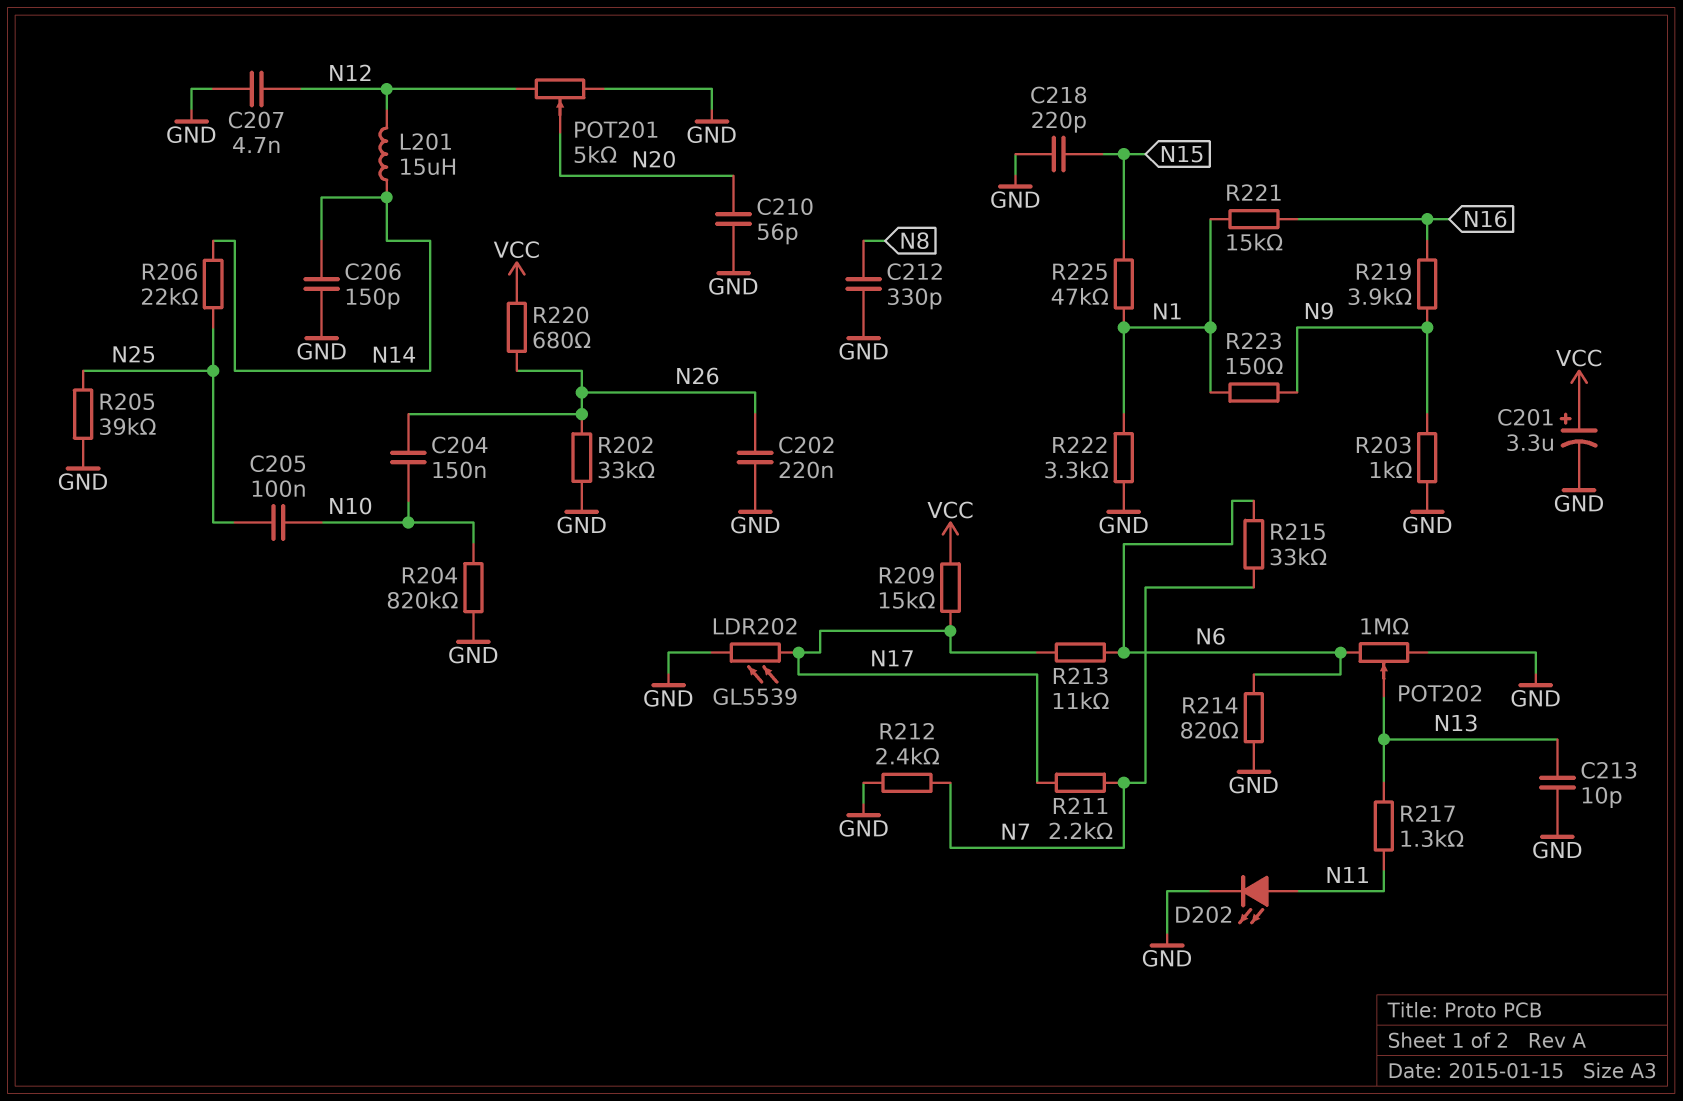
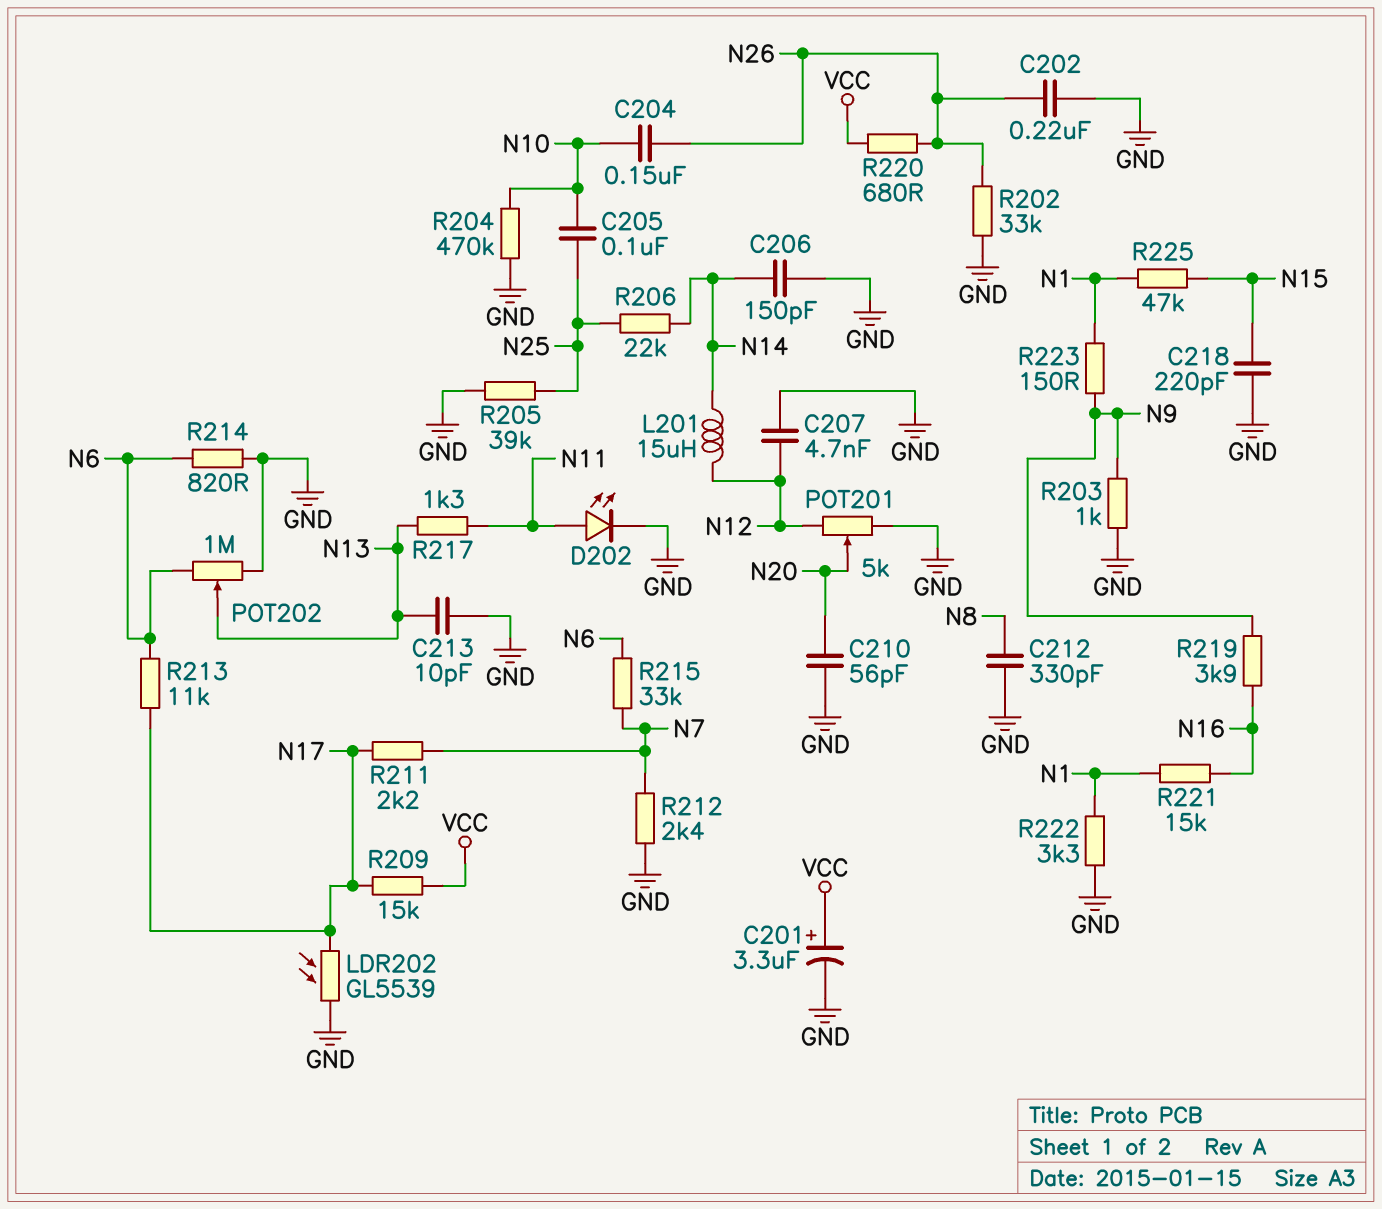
R204: 820k (GND, N10) -> 470k (GND, N10)

